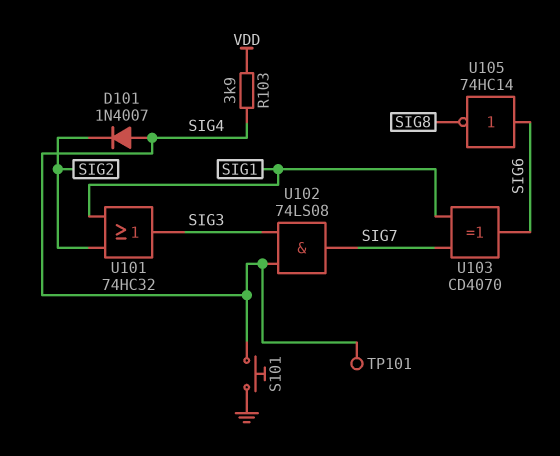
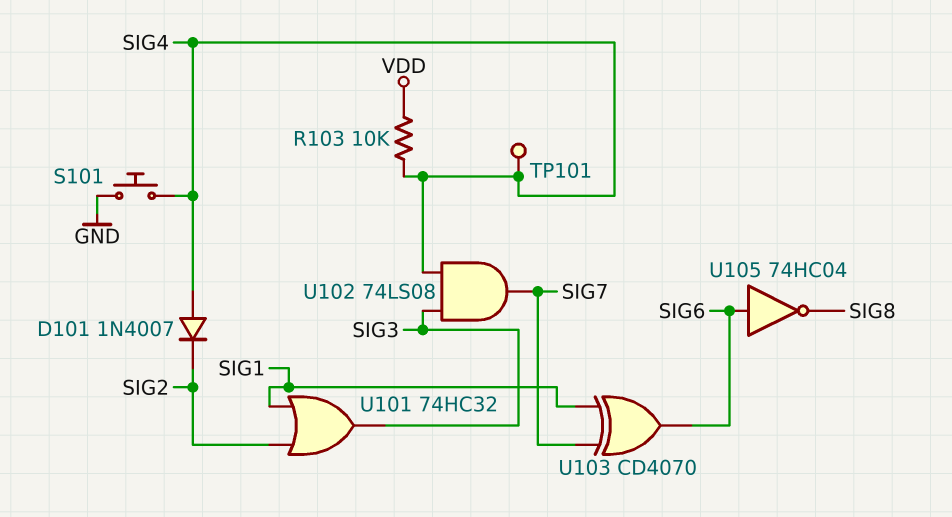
R103: 3.9k (SIG4, VDD) -> 10k (SIG4, VDD)
U105: NOT 74HC14 (in SIG6, out SIG8) -> NOT 74HC04 (in SIG6, out SIG8)

